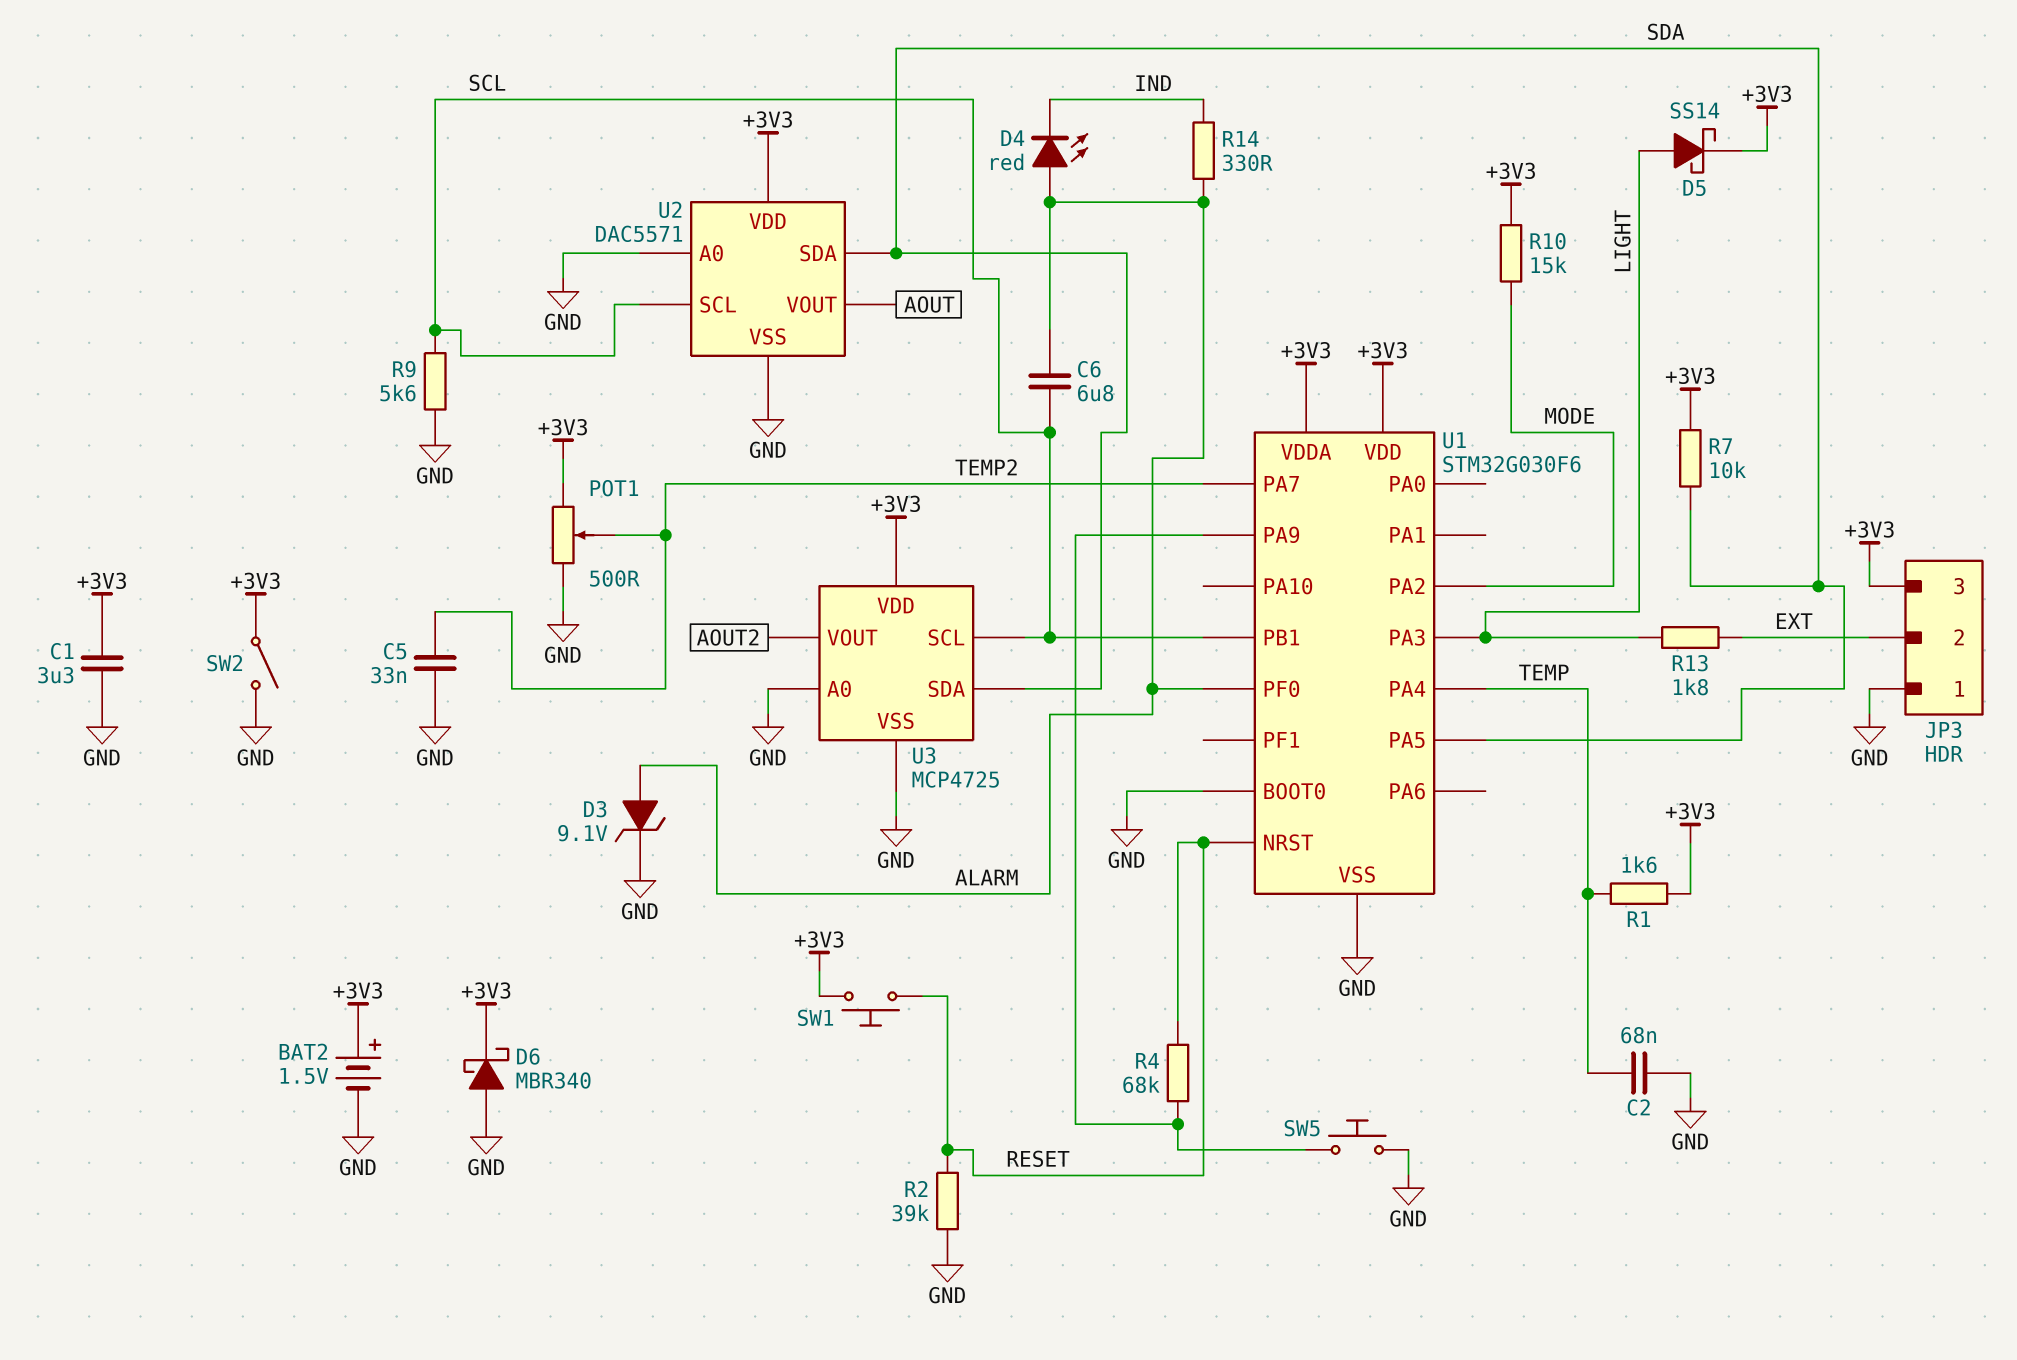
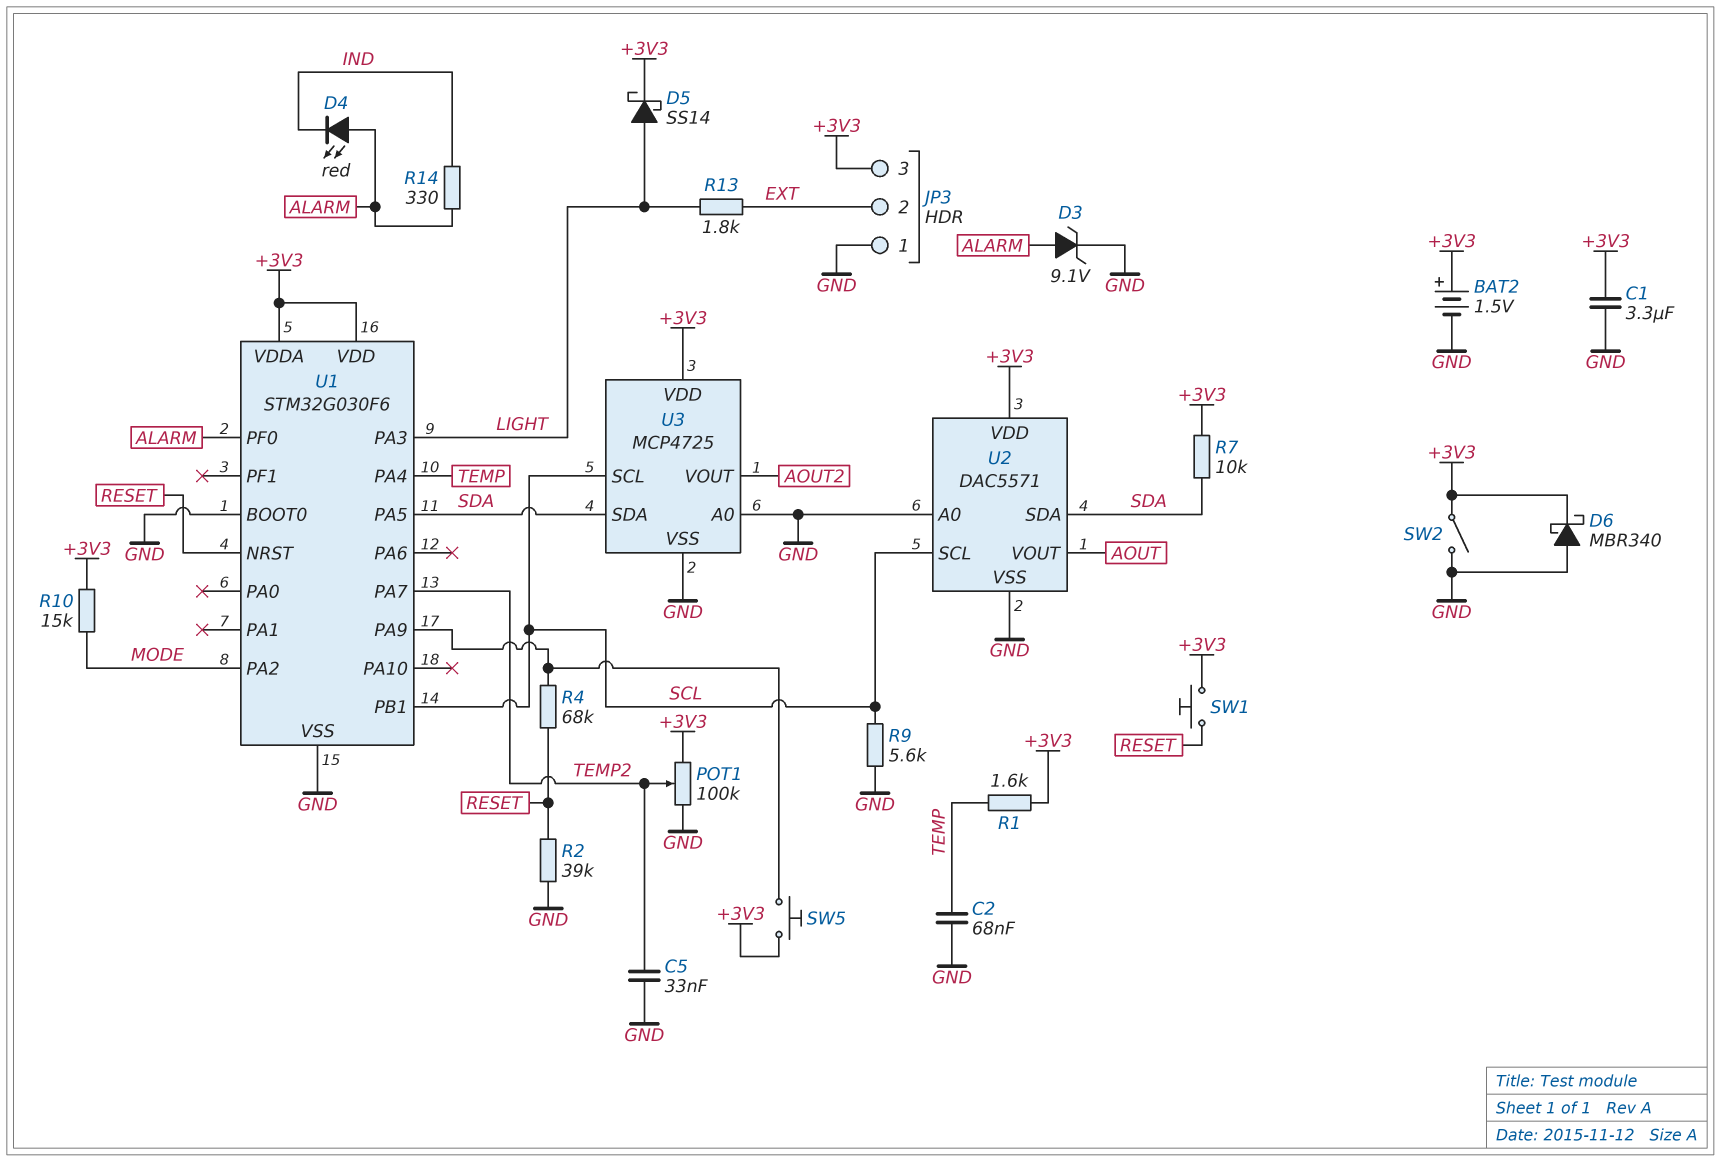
C6: 6.8uF (ALARM, SCL) -> none
POT1: 500 (+3V3, GND, wiper TEMP2) -> 100k (+3V3, GND, wiper TEMP2)
SW5: button (GND, U1/PA9) -> button (+3V3, U1/PA9)

